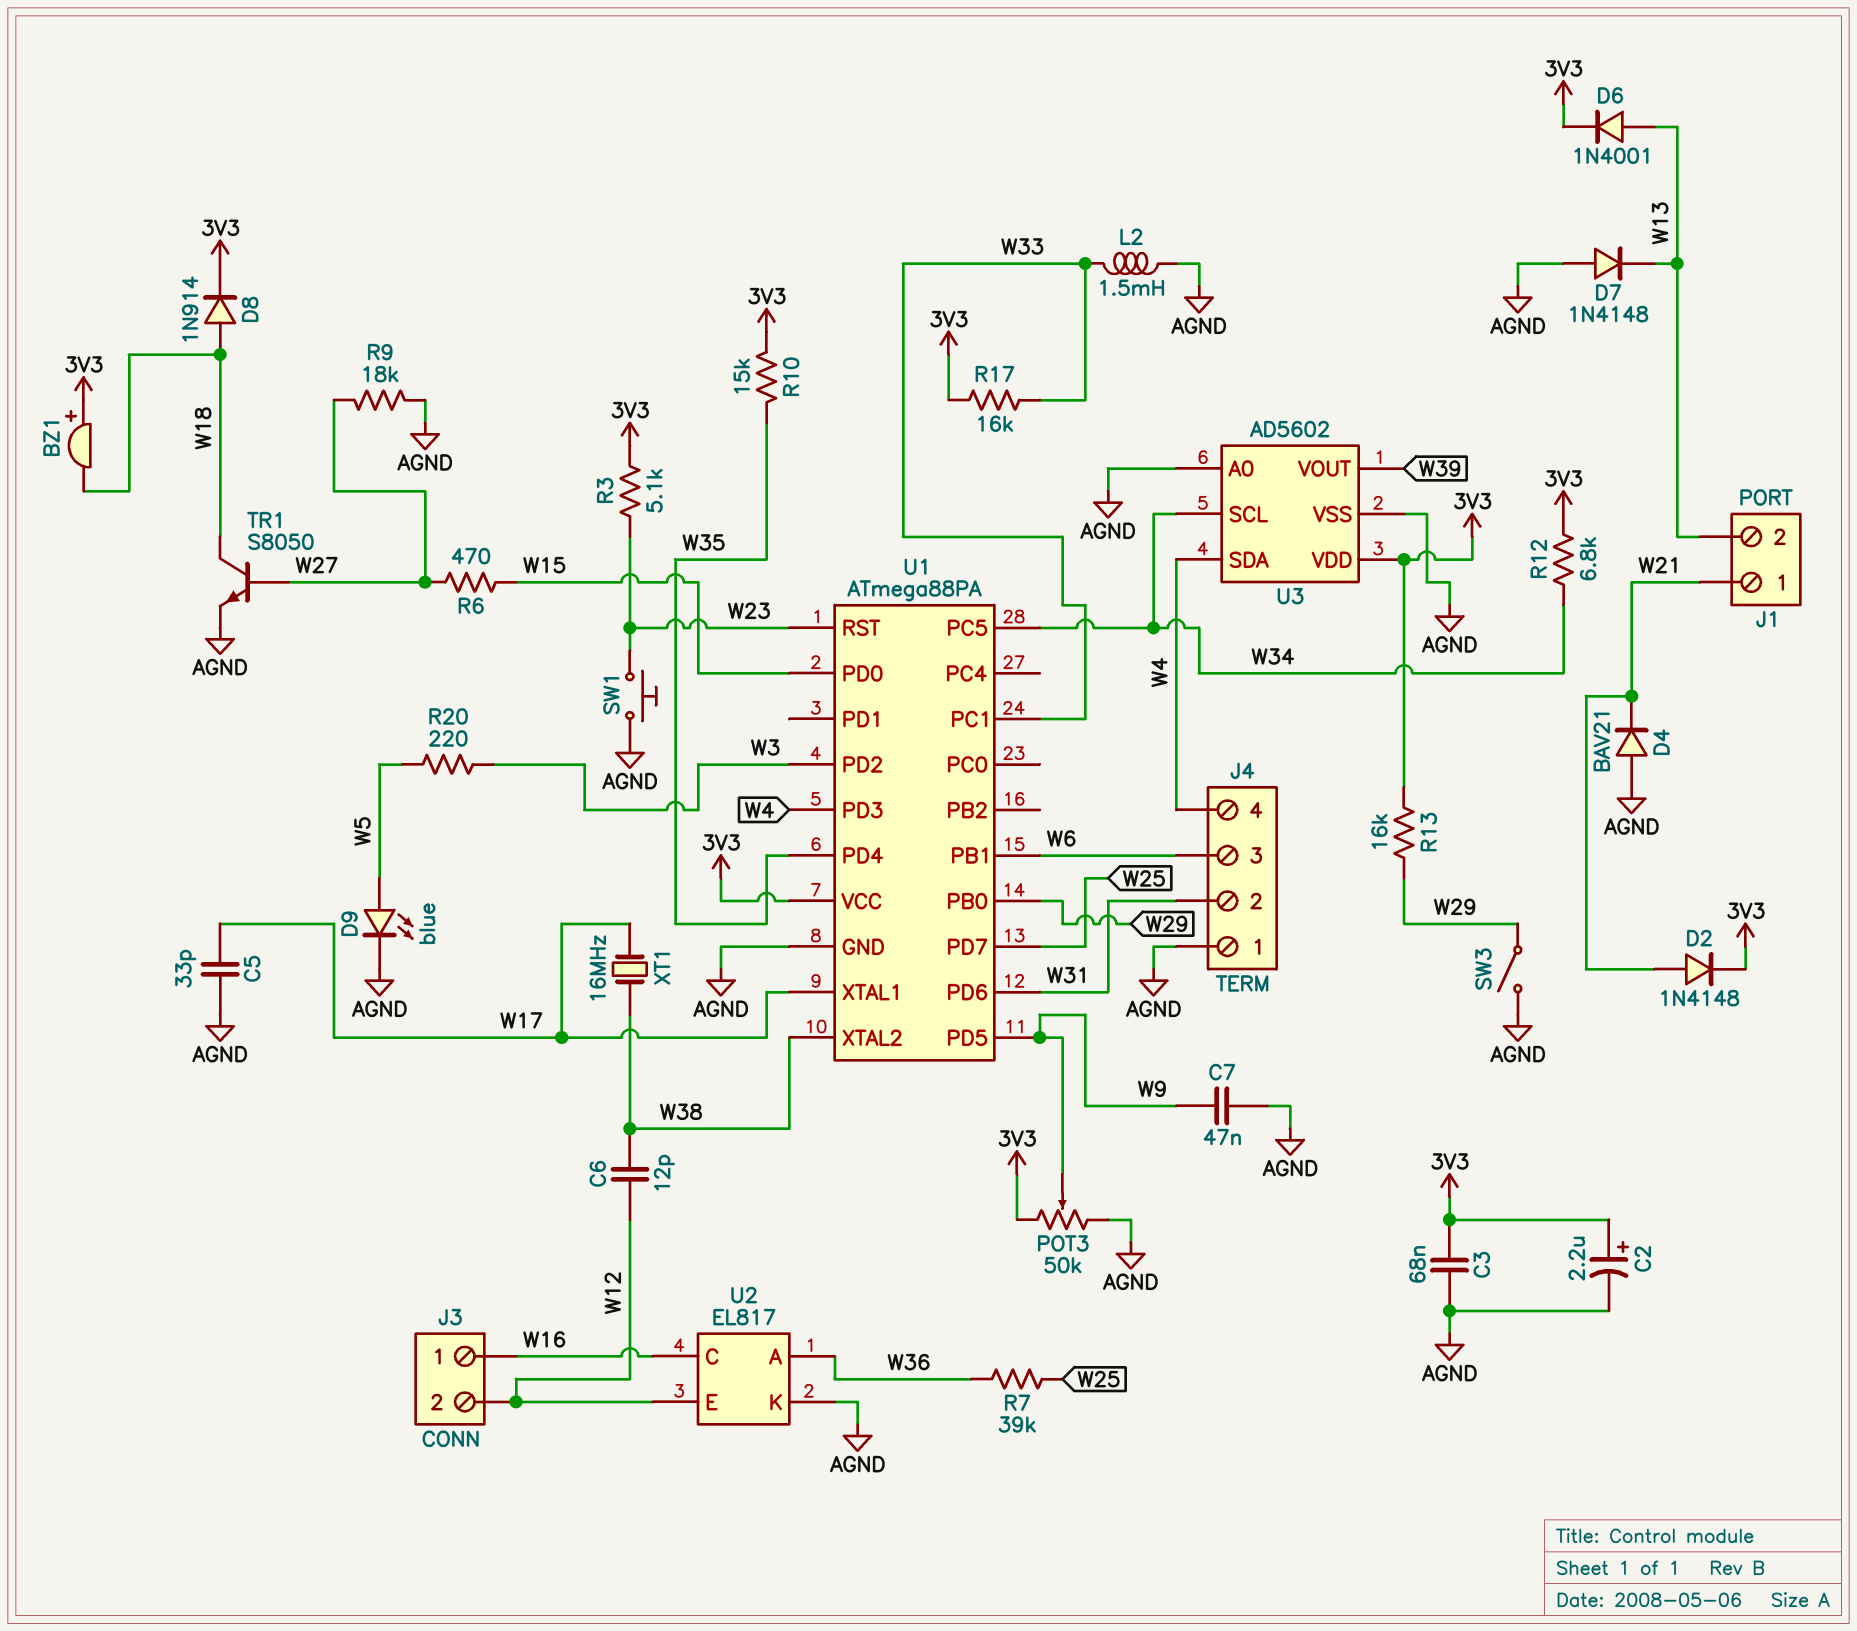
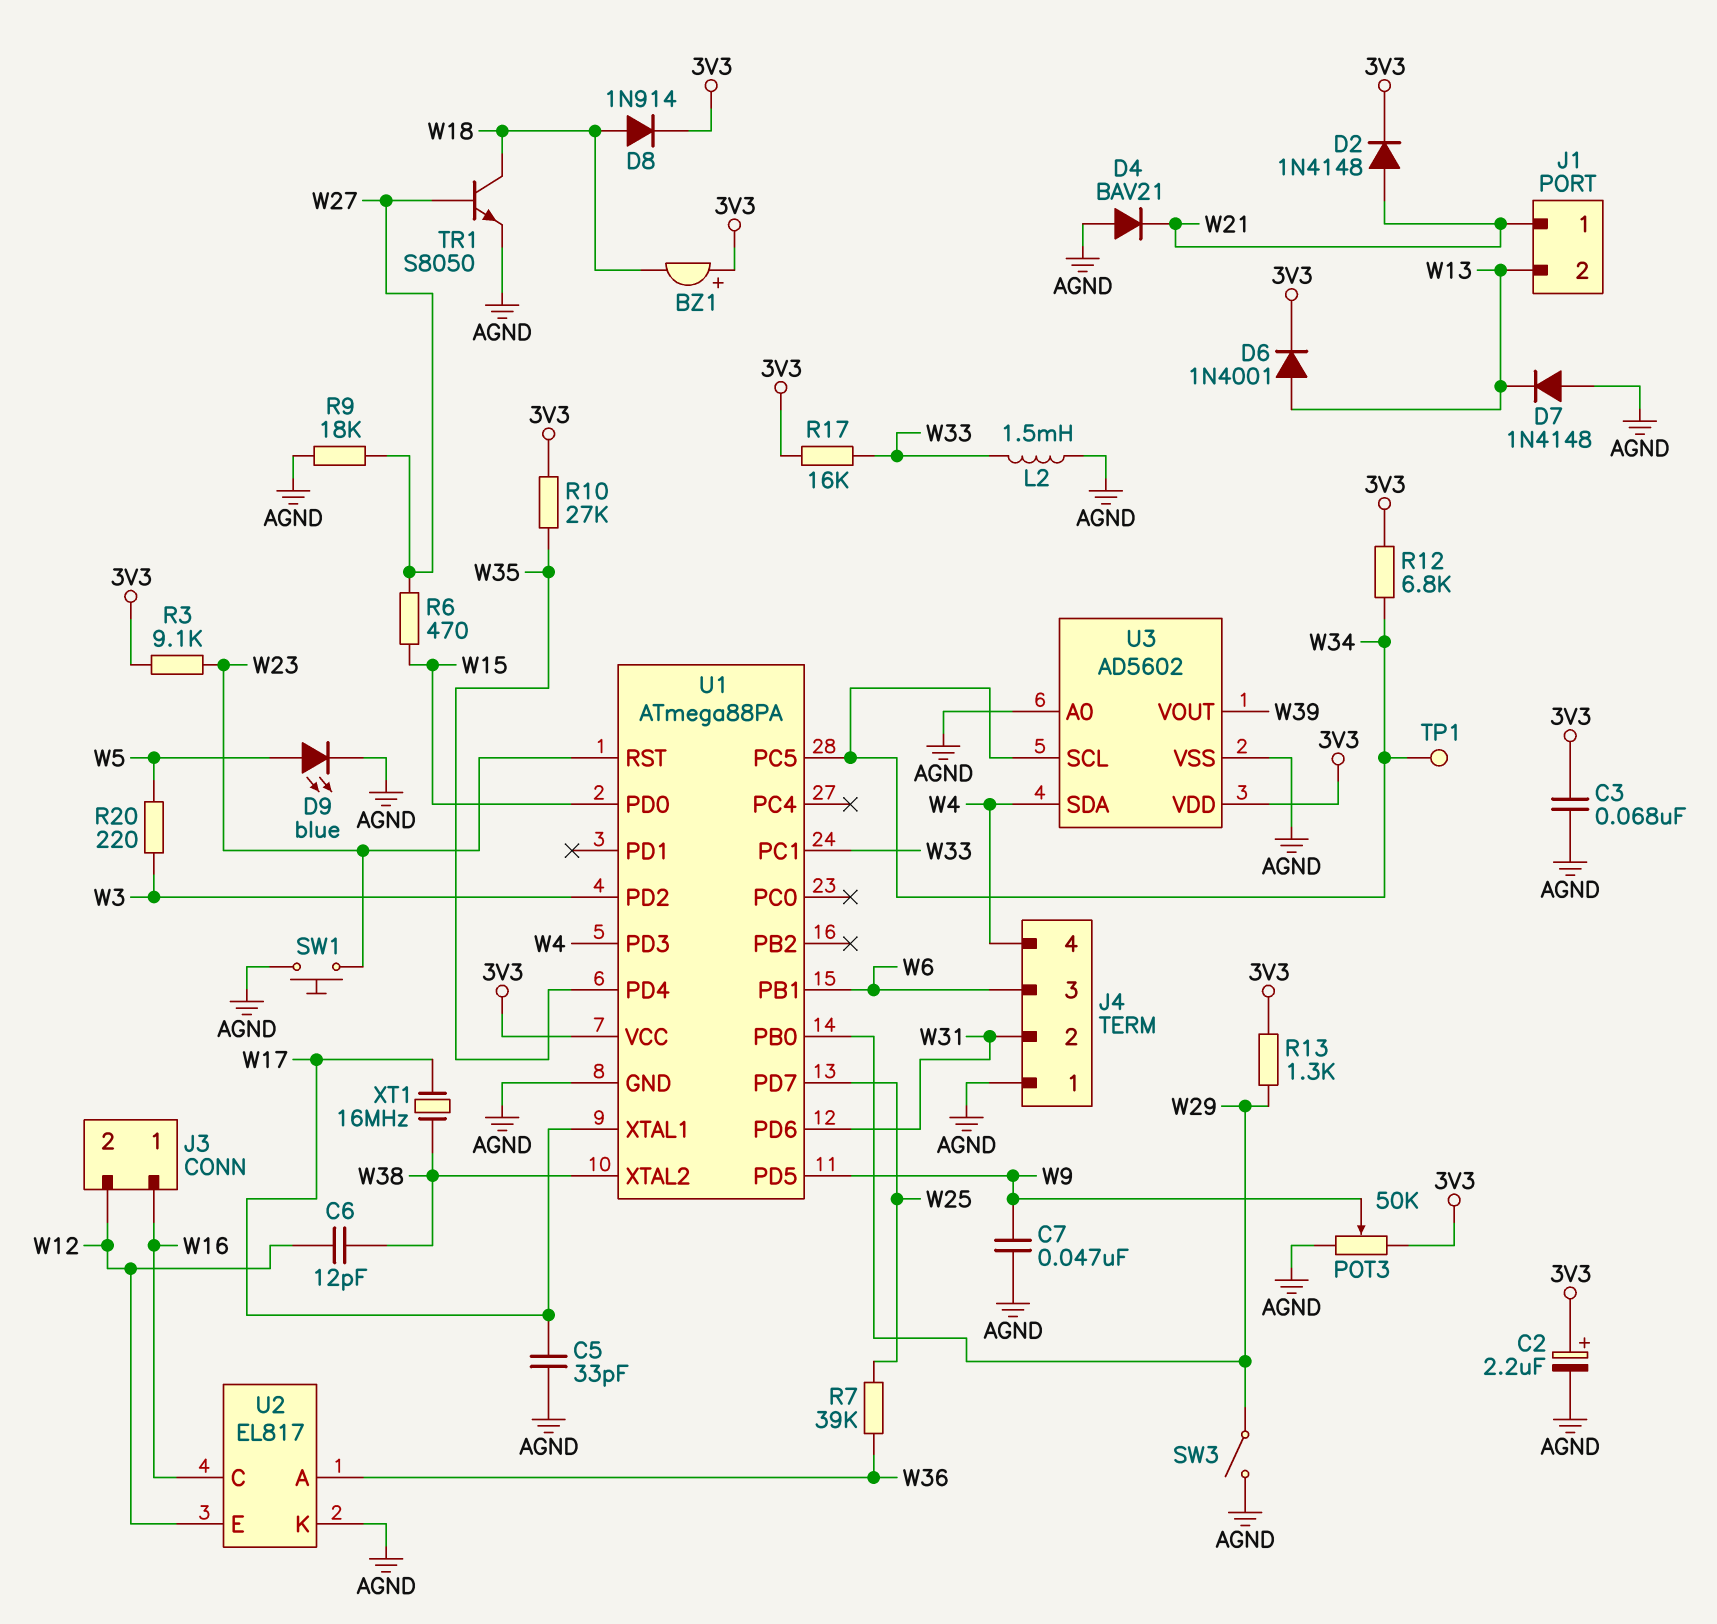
R3: 5.1k (3V3, W23) -> 9.1k (3V3, W23)
R10: 15k (3V3, W35) -> 27k (3V3, W35)
R13: 16k (3V3, W29) -> 1.3k (3V3, W29)
TP1: none -> test point (W34)

